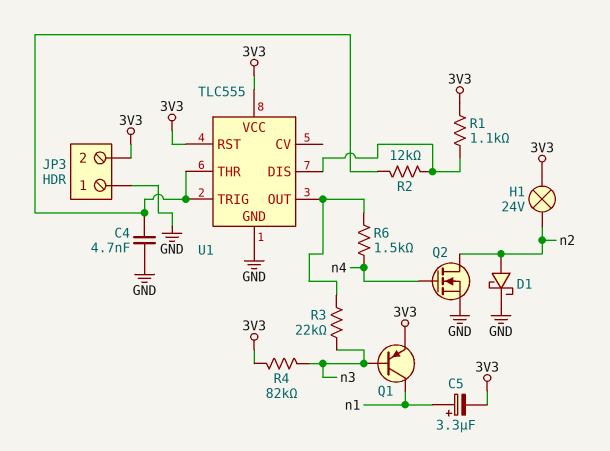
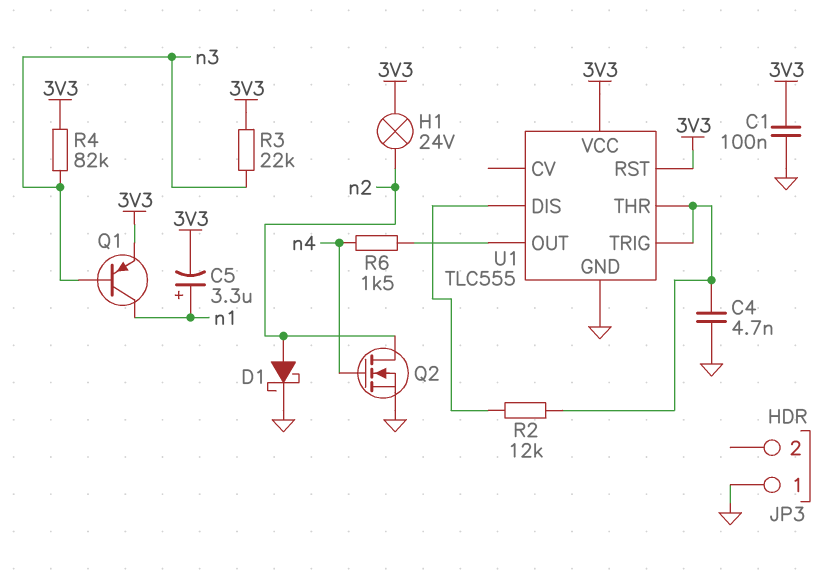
C1: none -> 100nF (3V3, GND)
JP3 pin 2: 3V3 -> none
R1: 1.1k (3V3, U1/DIS) -> none
R3: 22k (U1/OUT, n3) -> 22k (3V3, n3)

